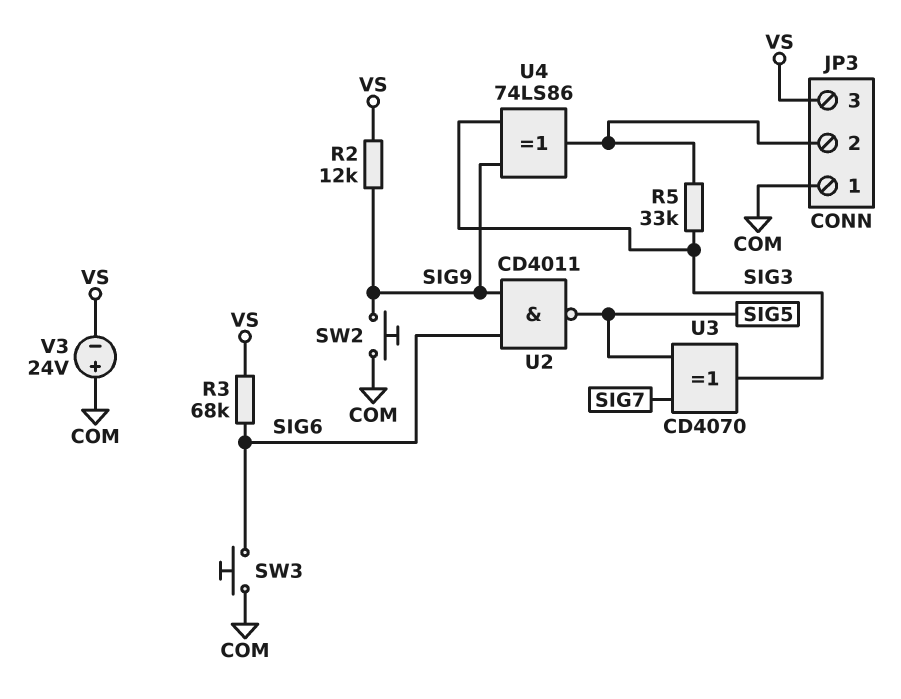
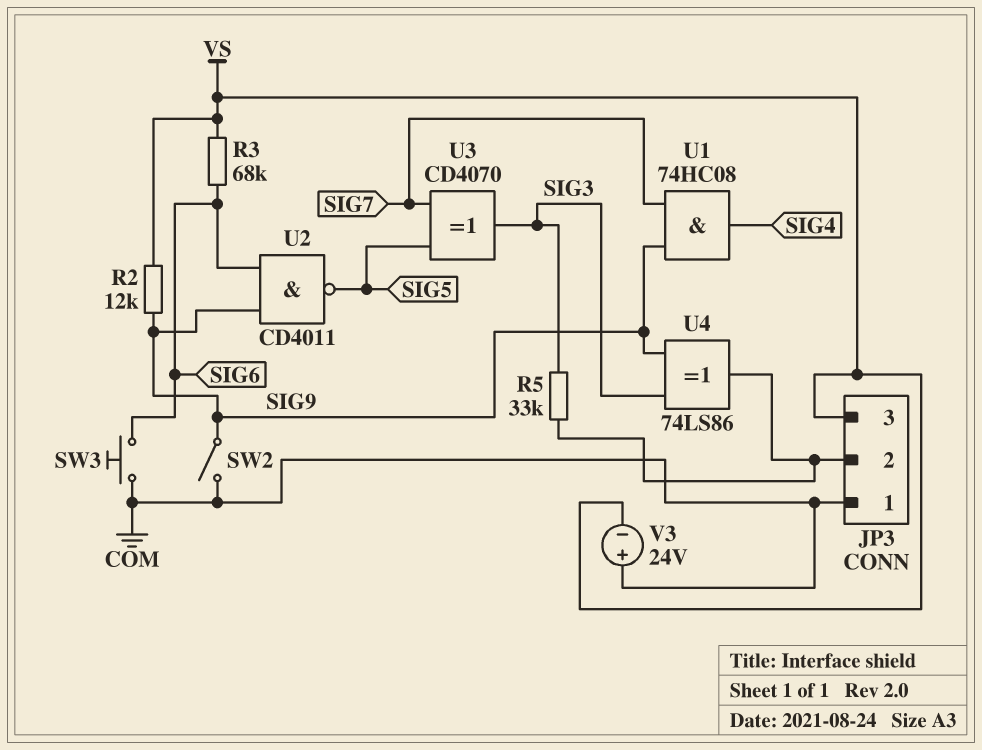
SW2: button (COM, SIG9) -> switch (COM, SIG9)
U1: none -> AND 74HC08 (in SIG7, in SIG9, out SIG4)

